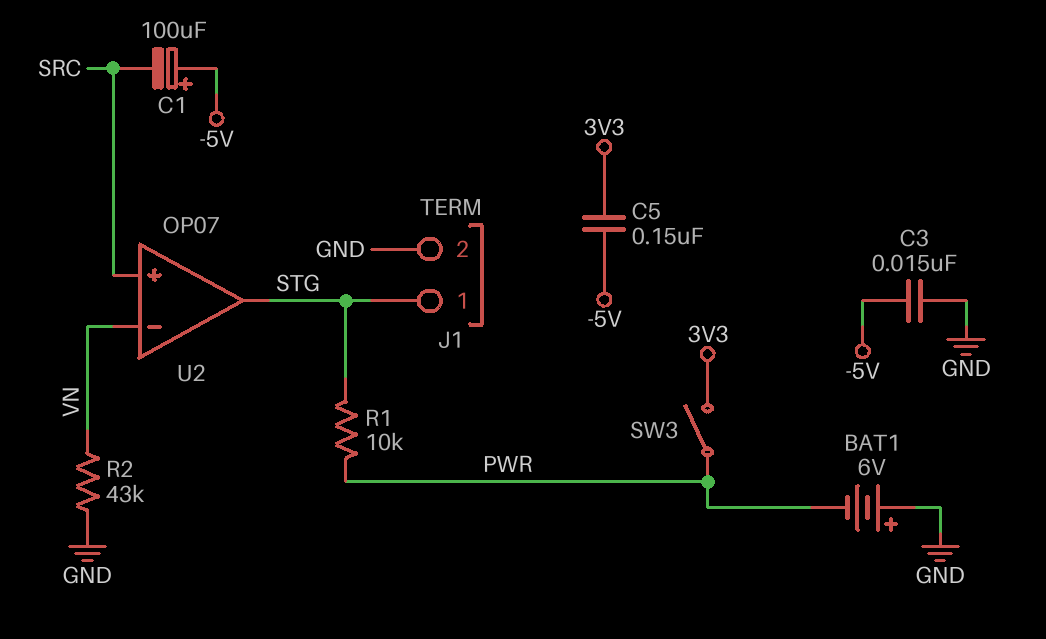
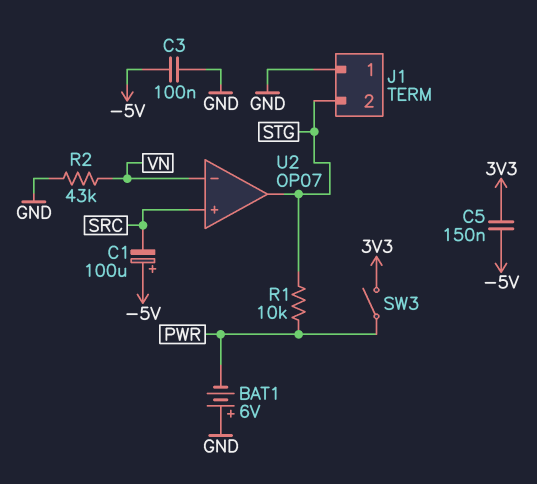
C3: 15nF (-5V, GND) -> 100nF (-5V, GND)
J1 pin 1: STG -> GND
J1 pin 2: GND -> STG

